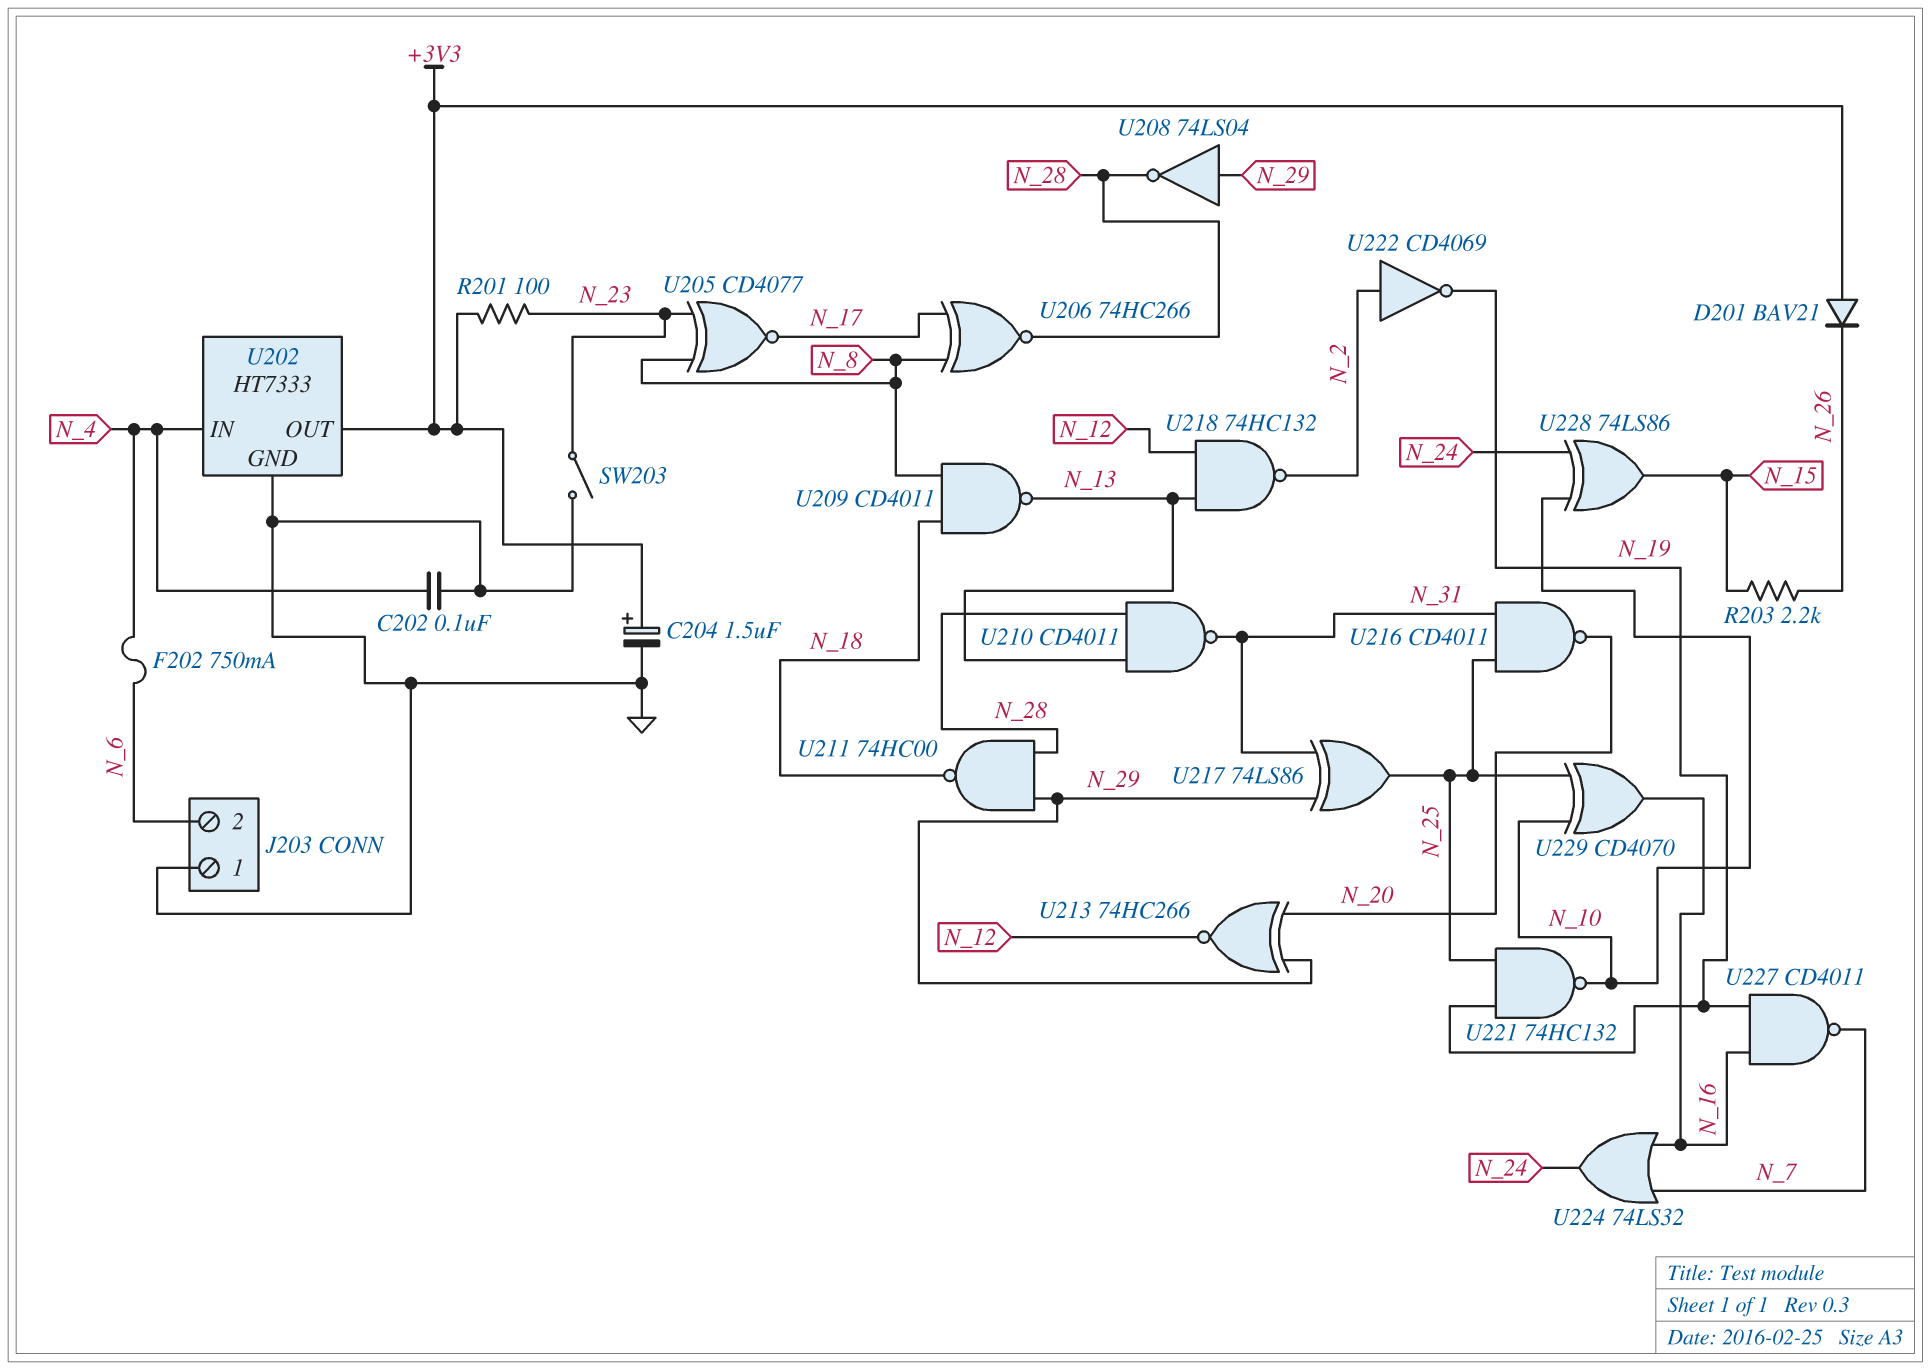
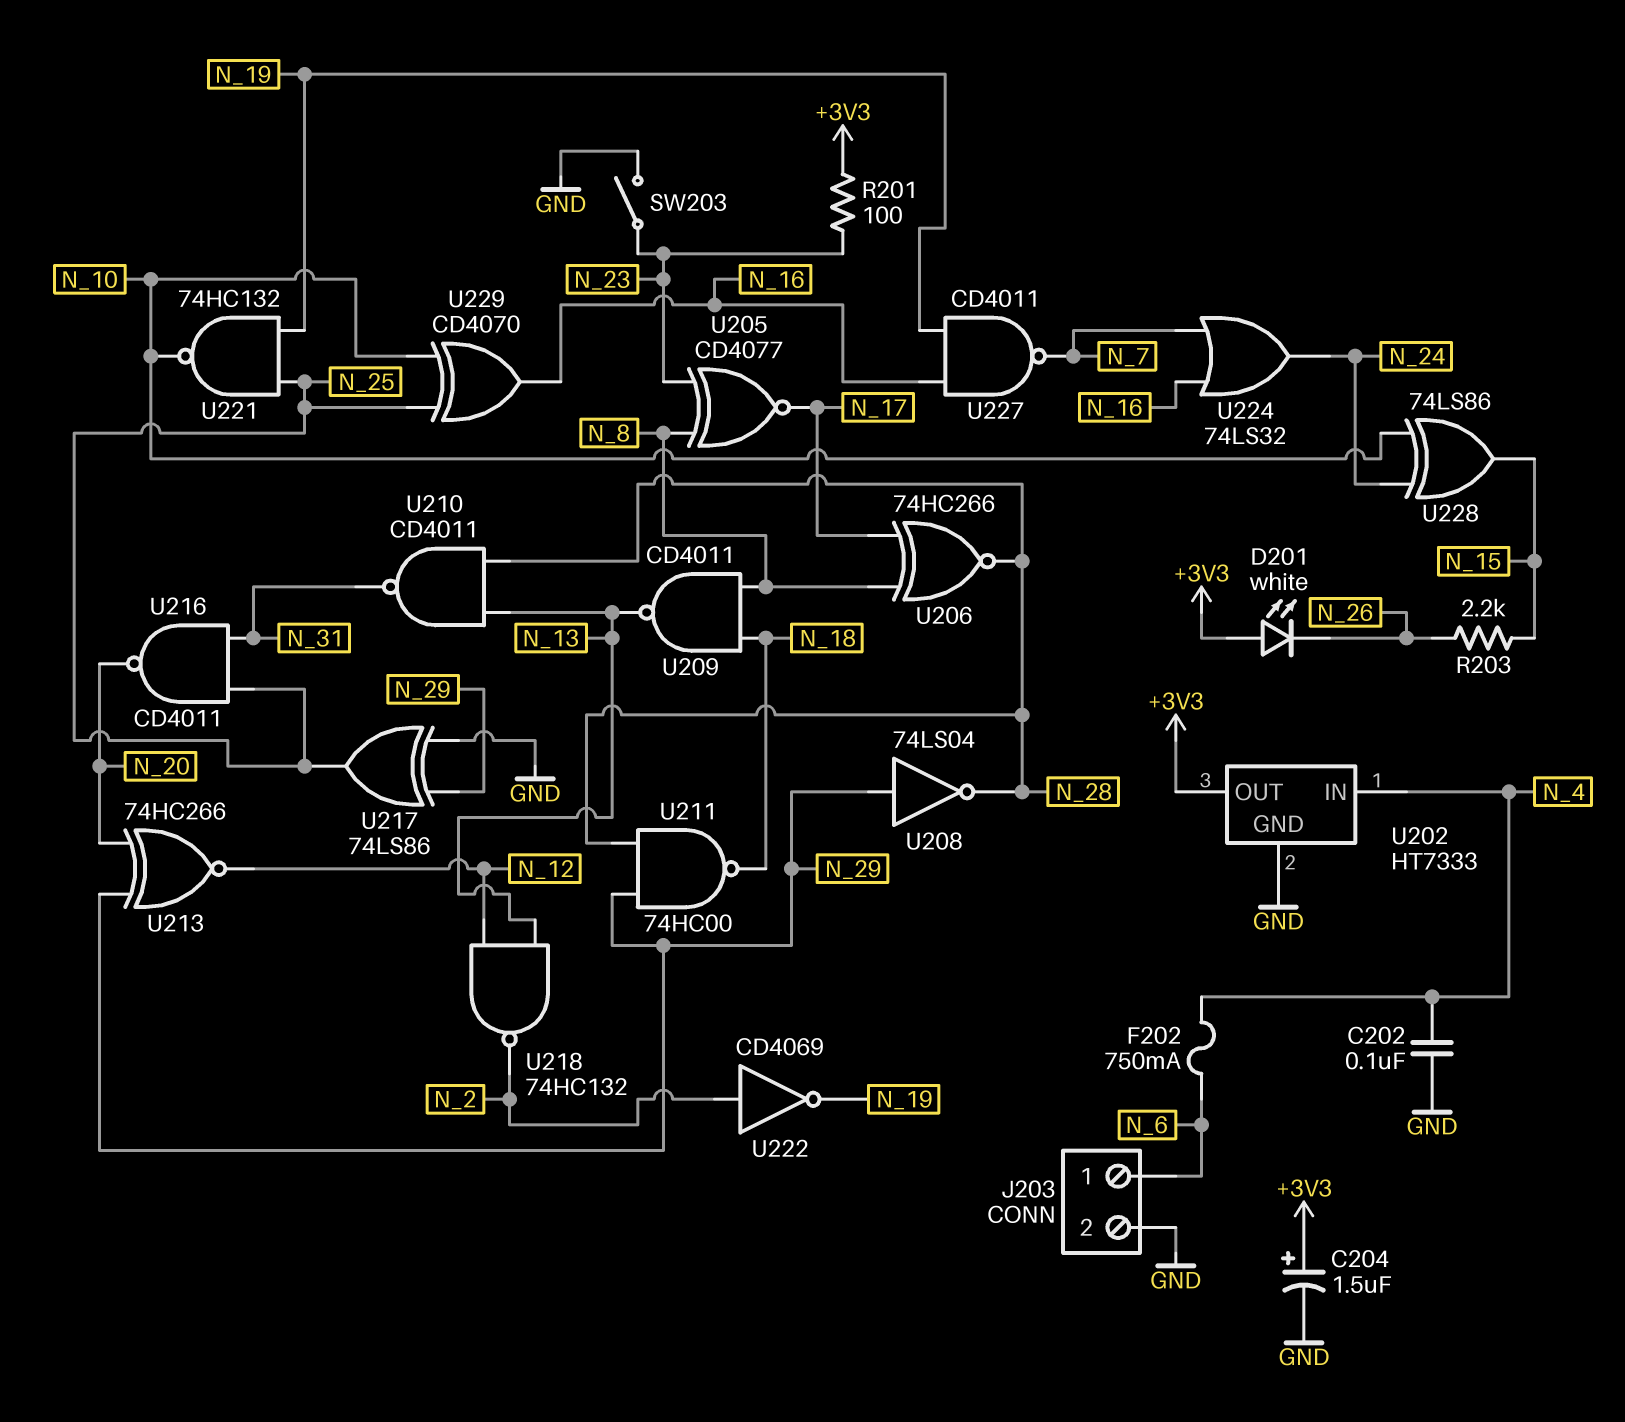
D201: diode BAV21 (A +3V3, K N_26) -> LED white (A +3V3, K N_26)
J203 pin 1: GND -> N_6
J203 pin 2: N_6 -> GND
U217: XOR 74LS86 (in N_29, in N_31, out N_25) -> XOR 74LS86 (in GND, in N_29, out N_25)

